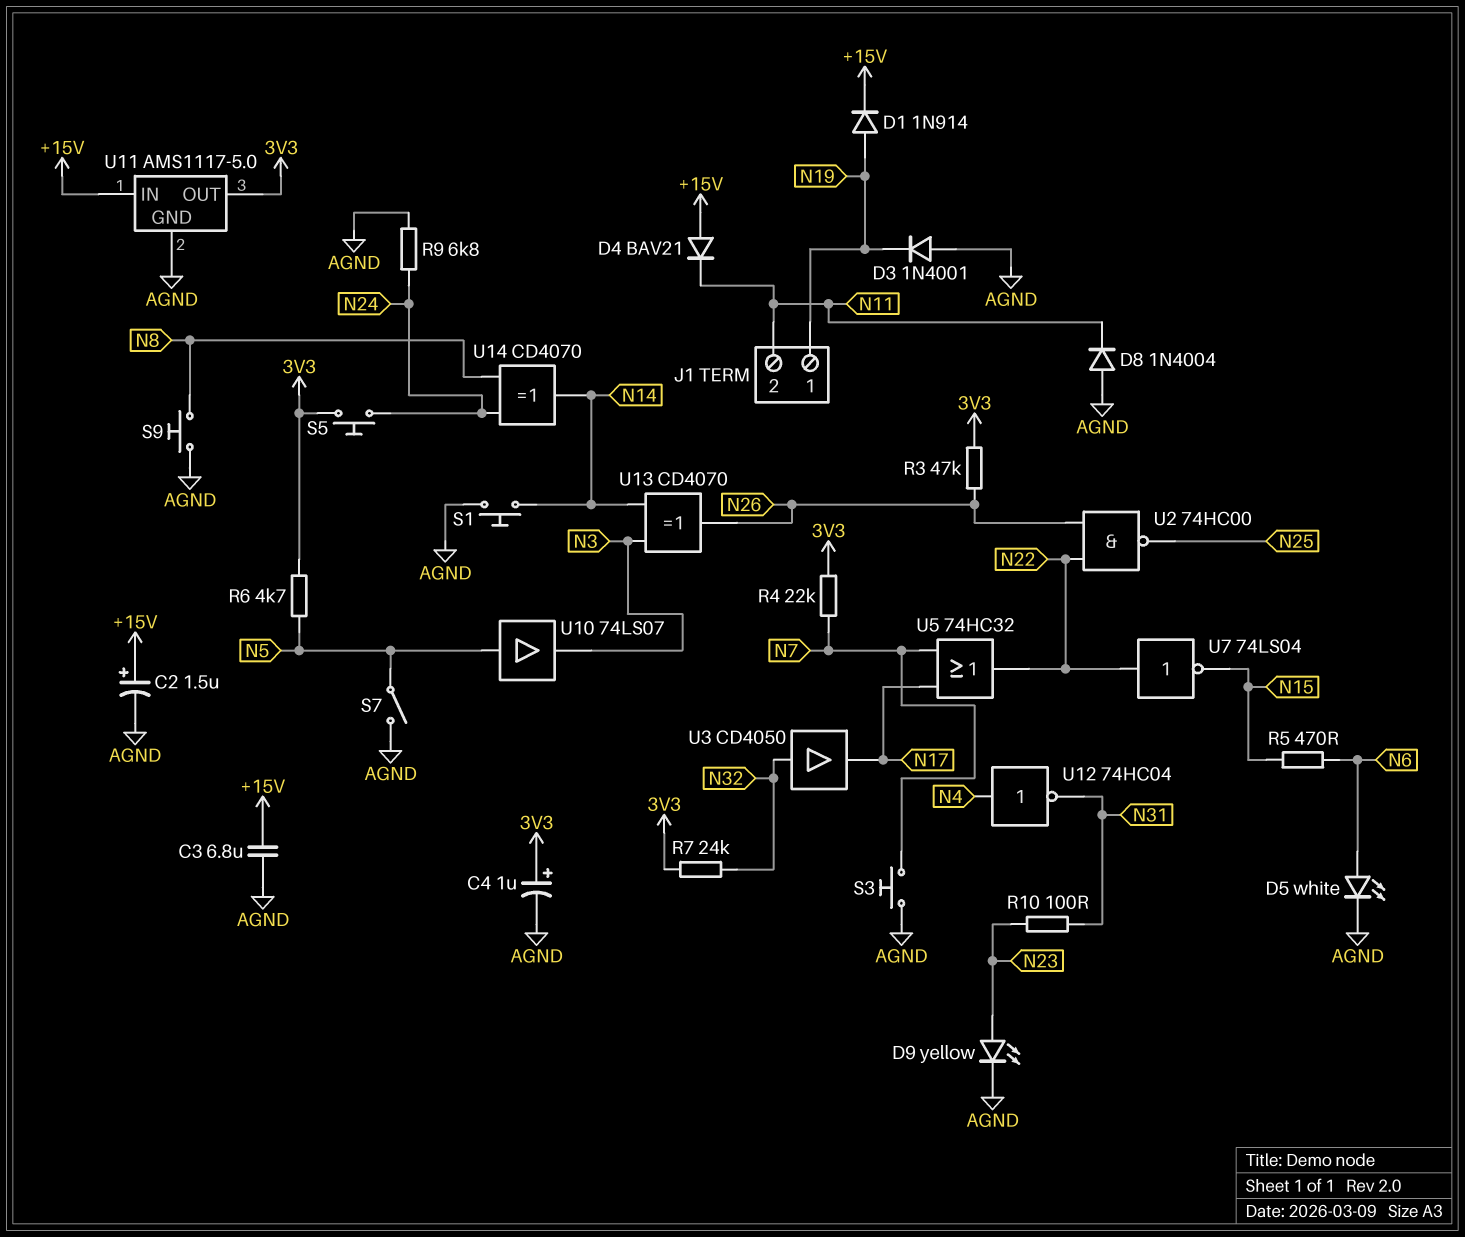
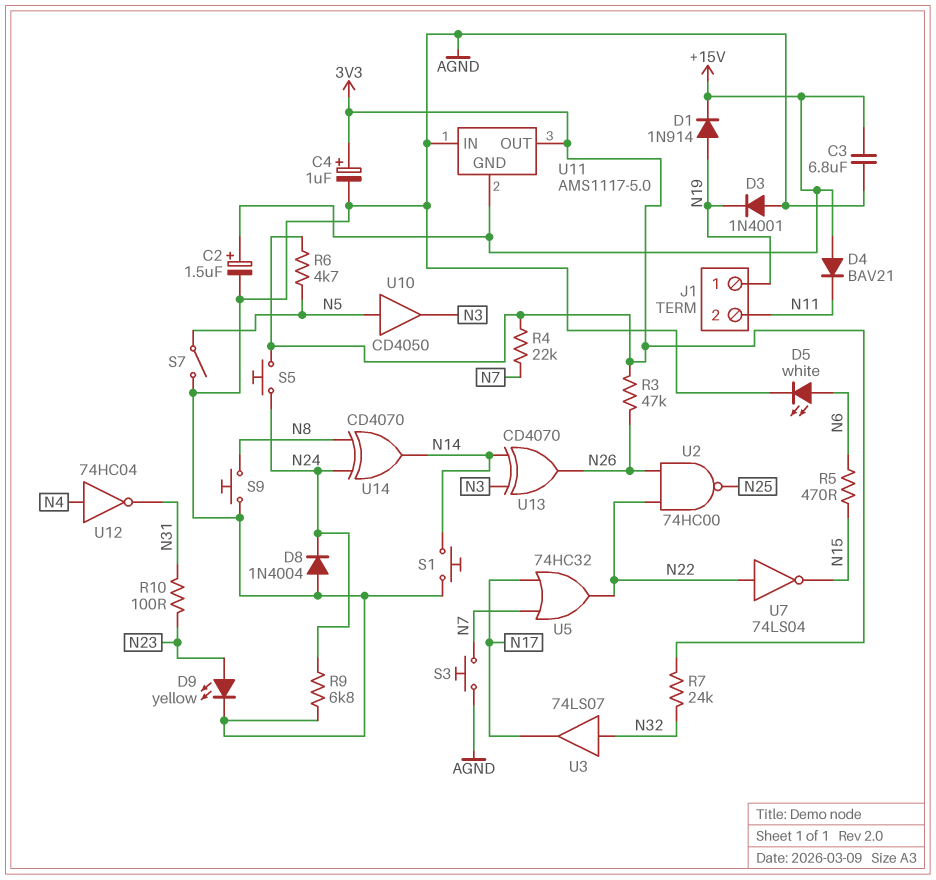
D8: diode 1N4004 (A AGND, K N11) -> diode 1N4004 (A AGND, K N24)
U3: buffer CD4050 (in N32, out N17) -> buffer 74LS07 (in N32, out N17)
U10: buffer 74LS07 (in N5, out N3) -> buffer CD4050 (in N5, out N3)
U11 pin GND: AGND -> +15V
U11 pin IN: +15V -> AGND

